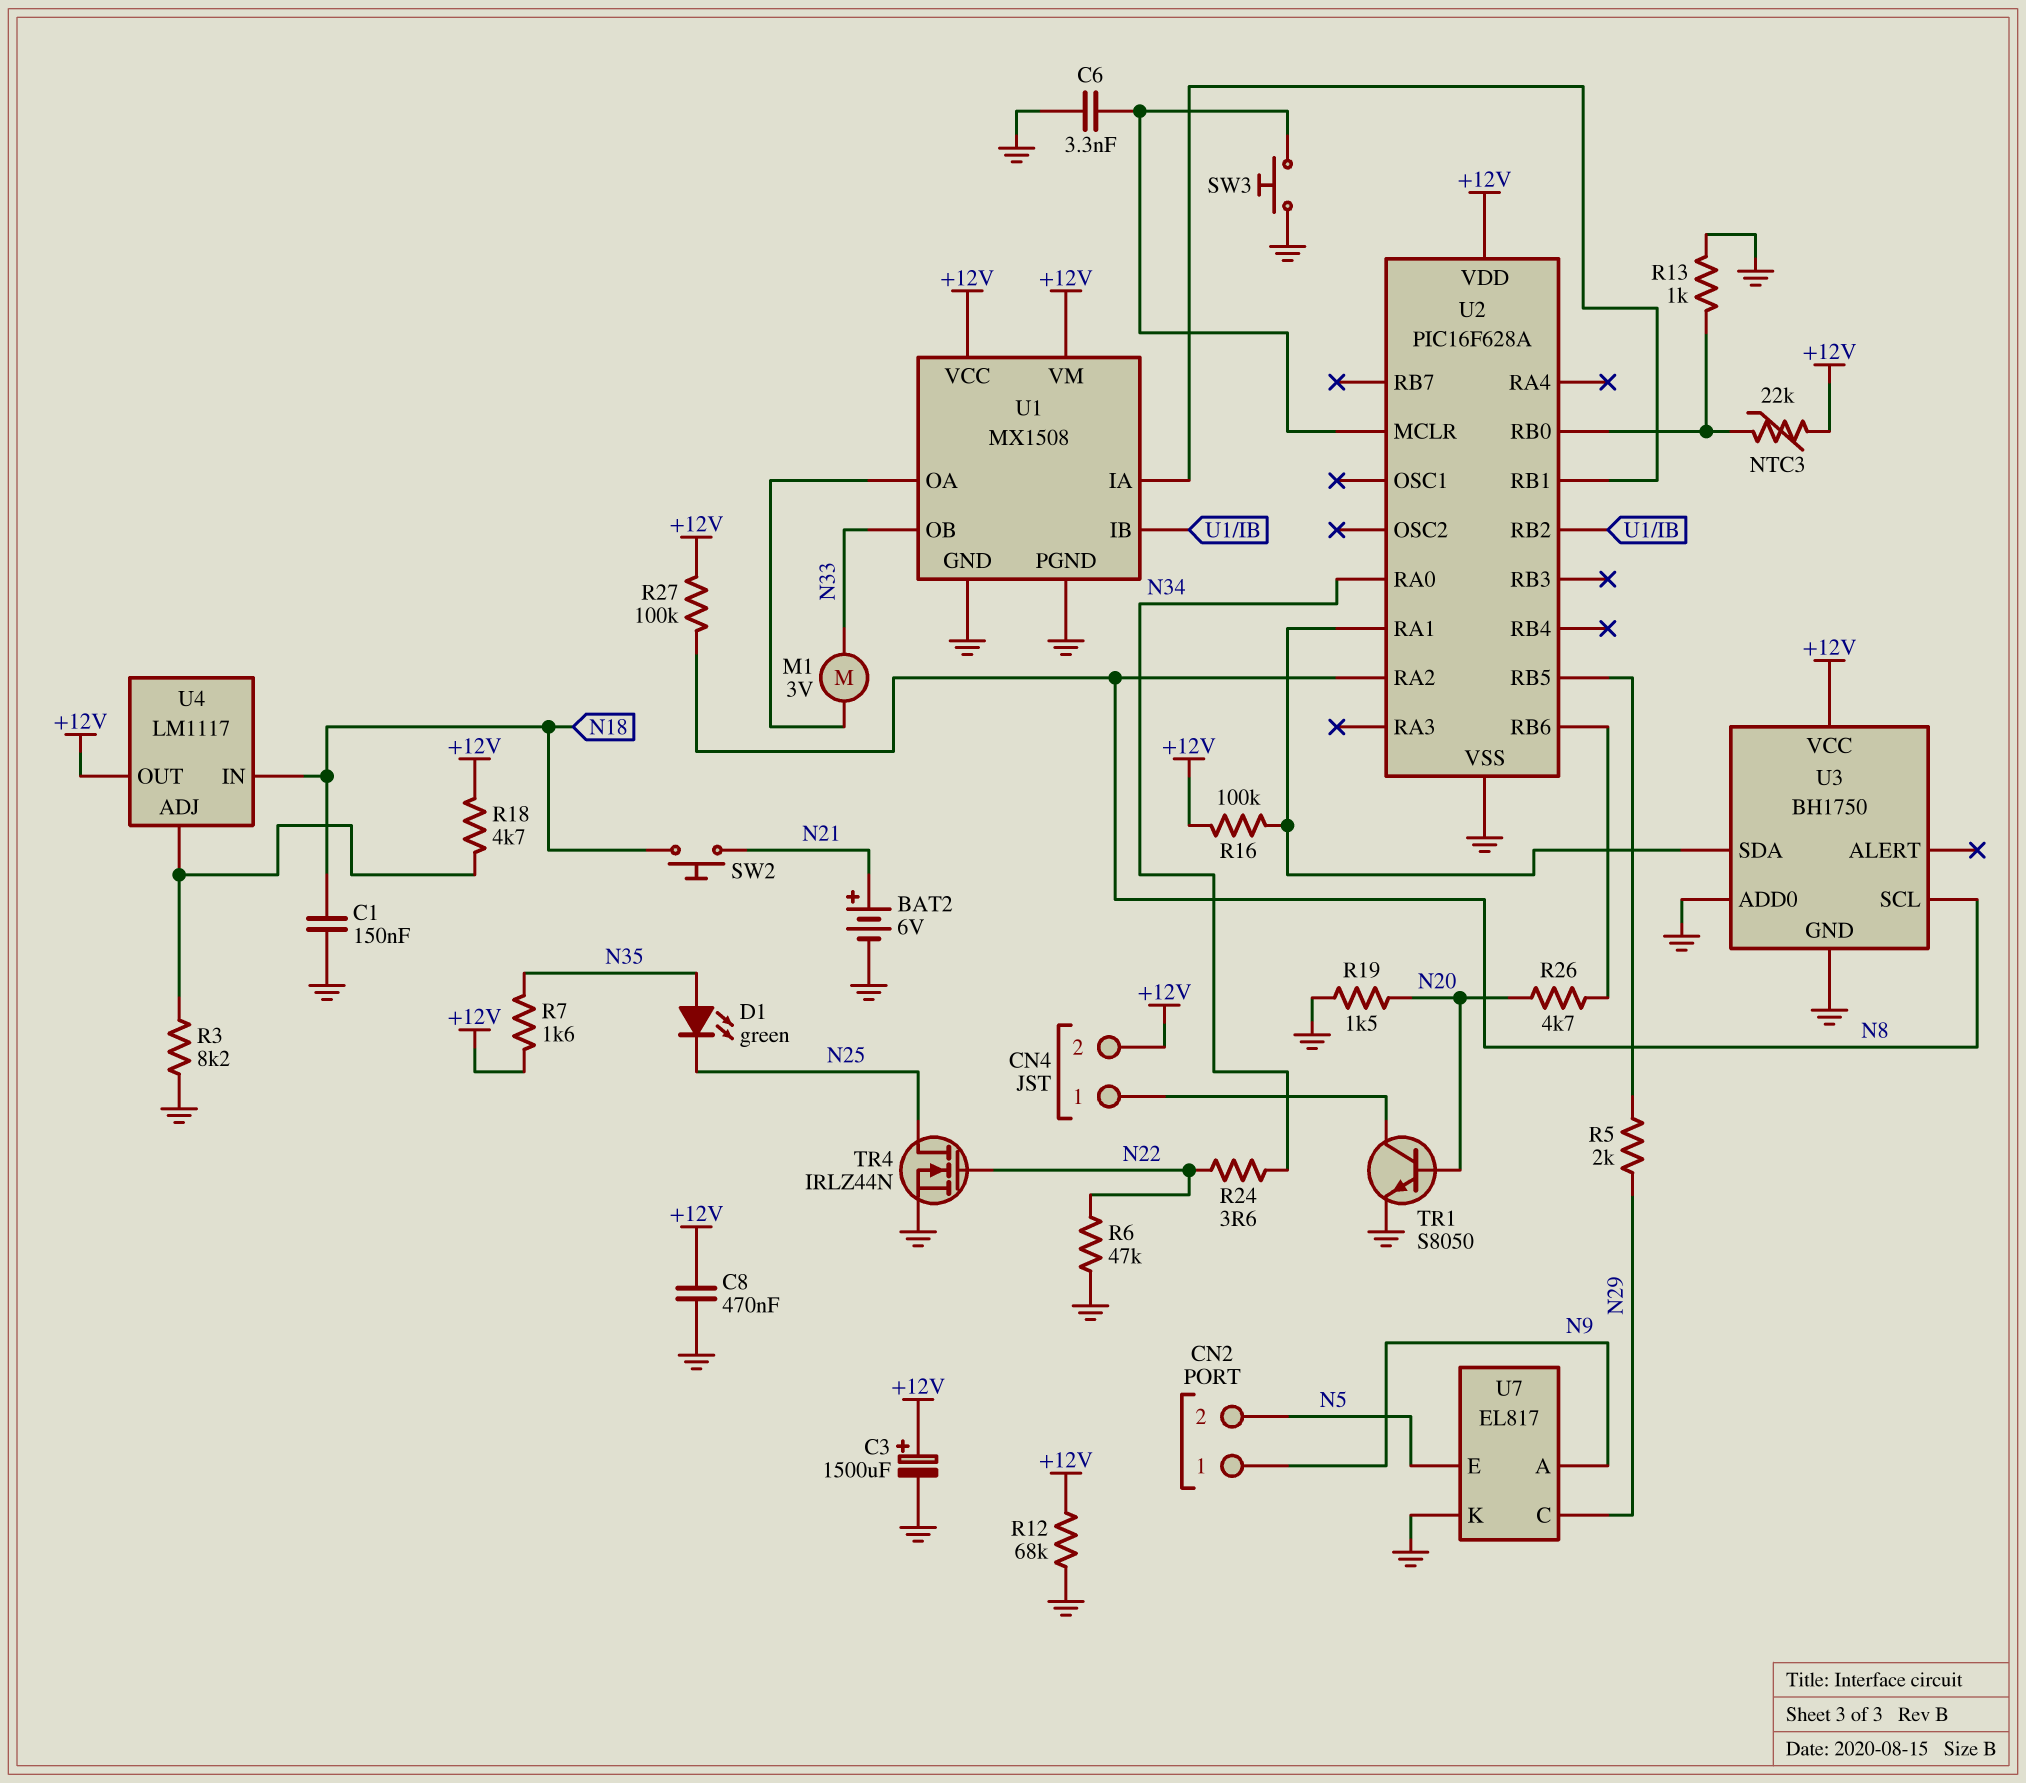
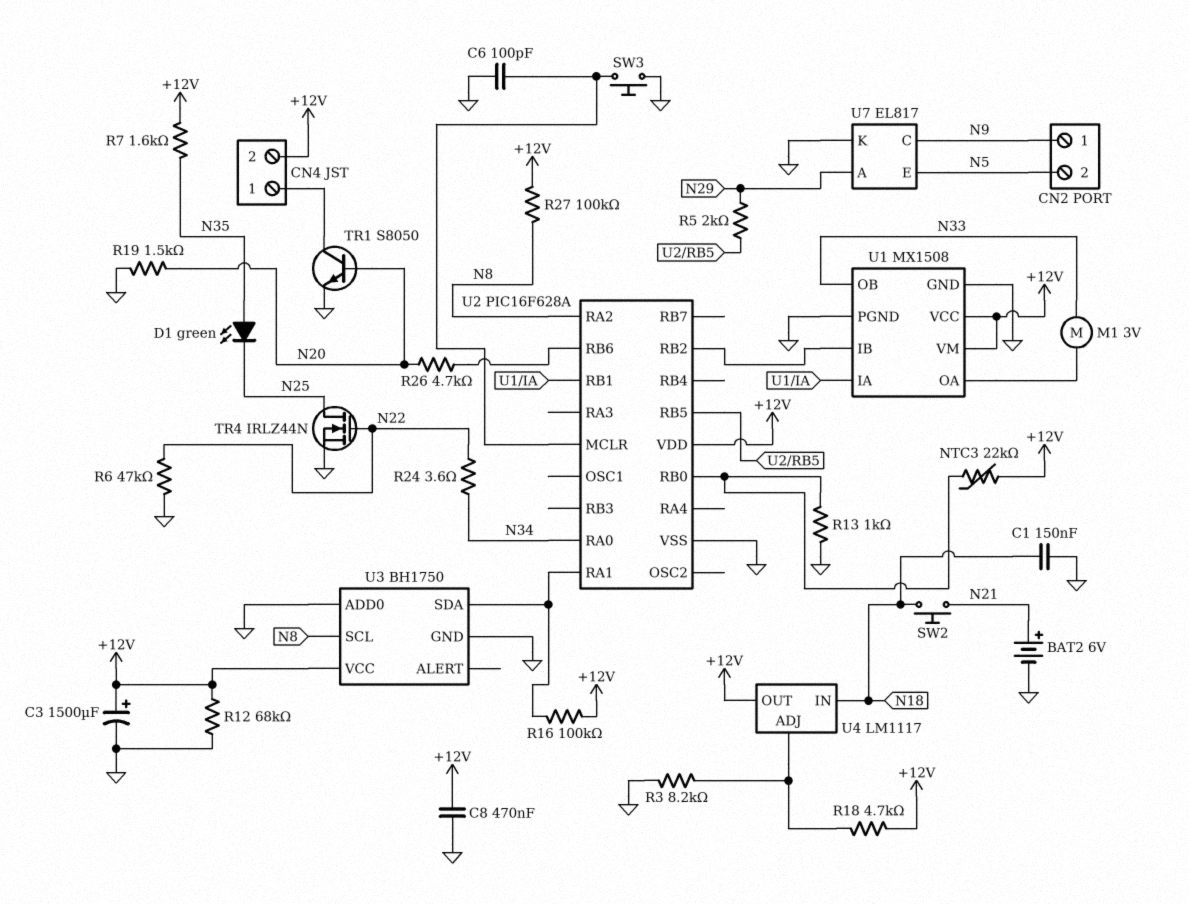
C6: 3.3nF (GND, U2/MCLR) -> 100pF (GND, U2/MCLR)
U7 pin A: N9 -> N29
U7 pin C: N29 -> N9

